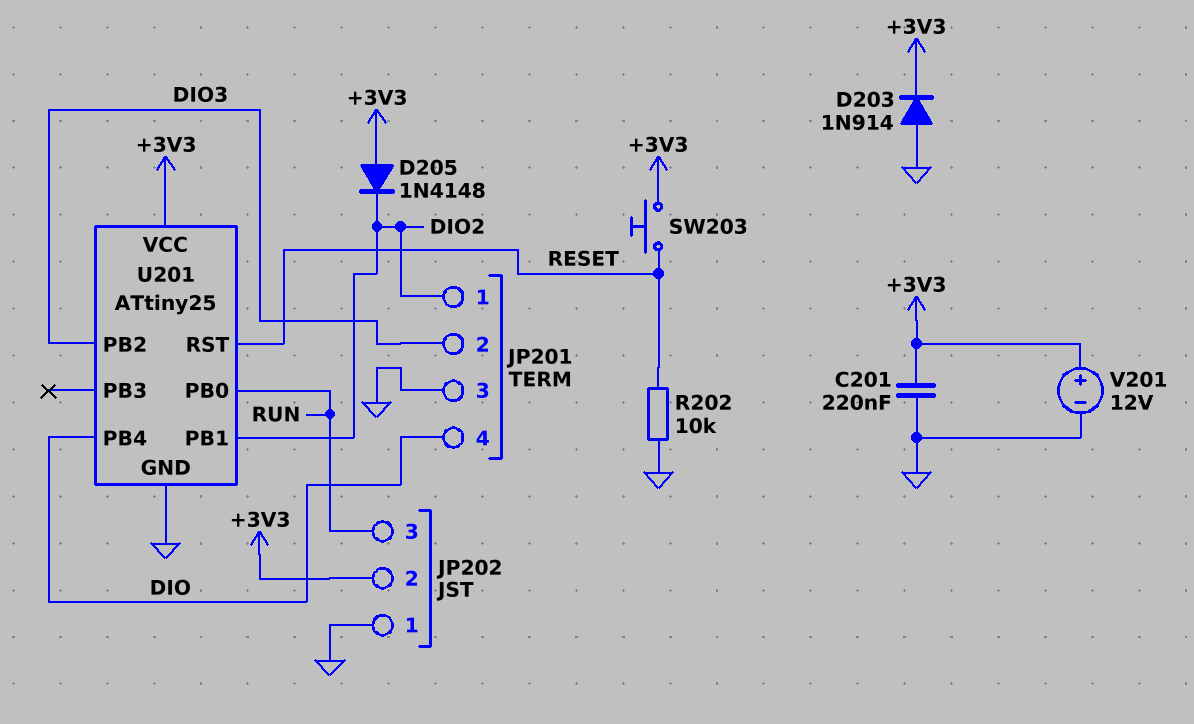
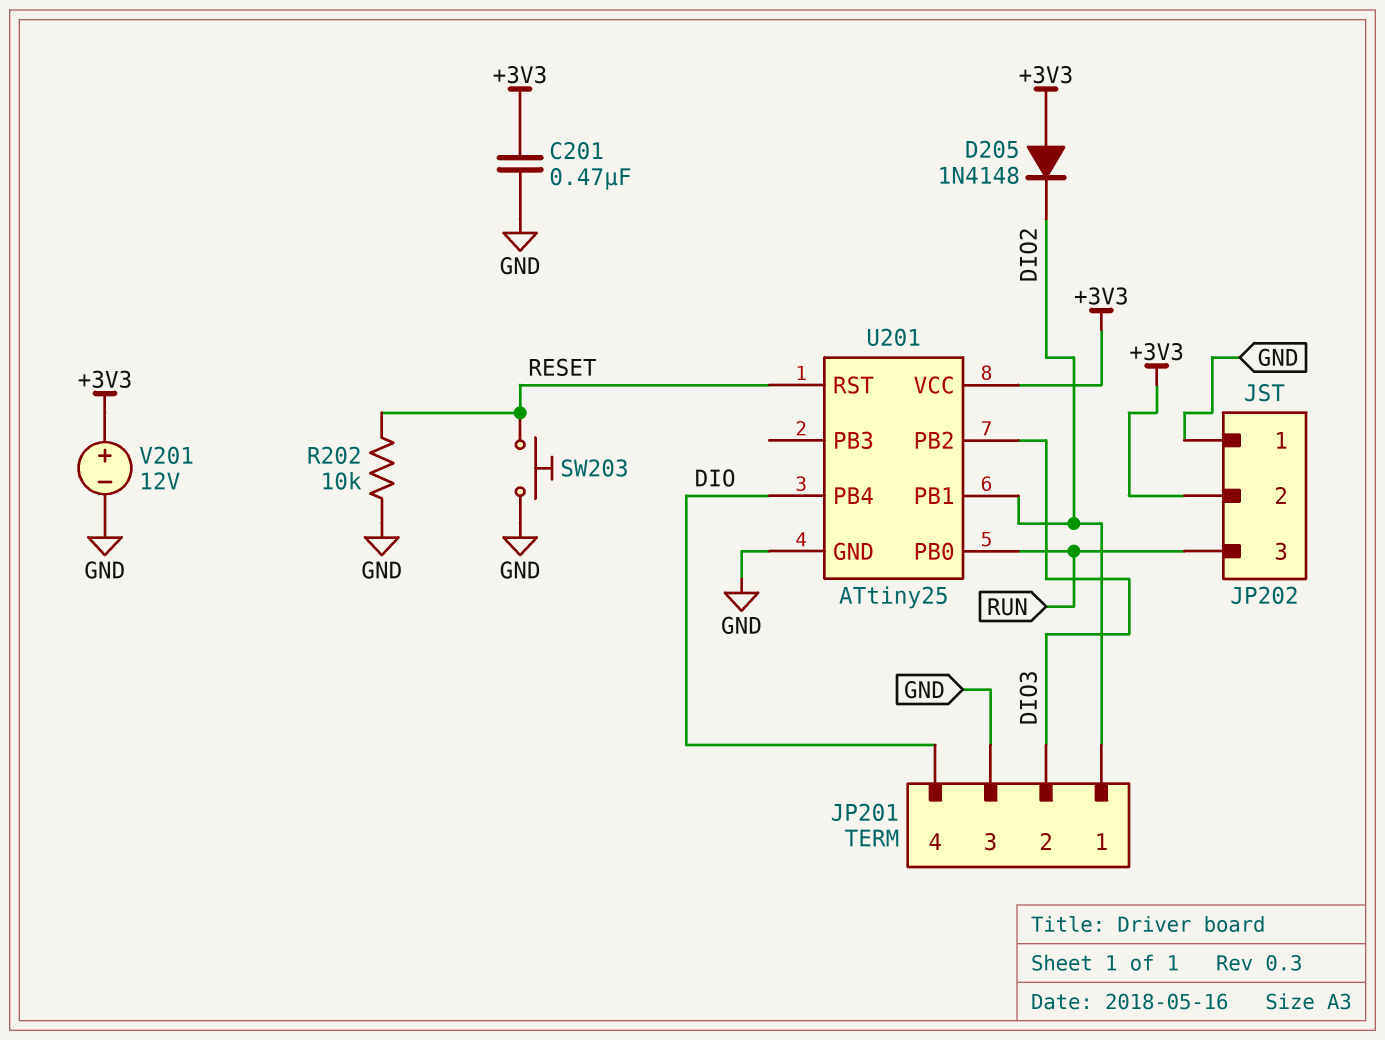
C201: 220nF (+3V3, GND) -> 470nF (+3V3, GND)
D203: diode 1N914 (A GND, K +3V3) -> none
SW203: button (+3V3, RESET) -> button (GND, RESET)

